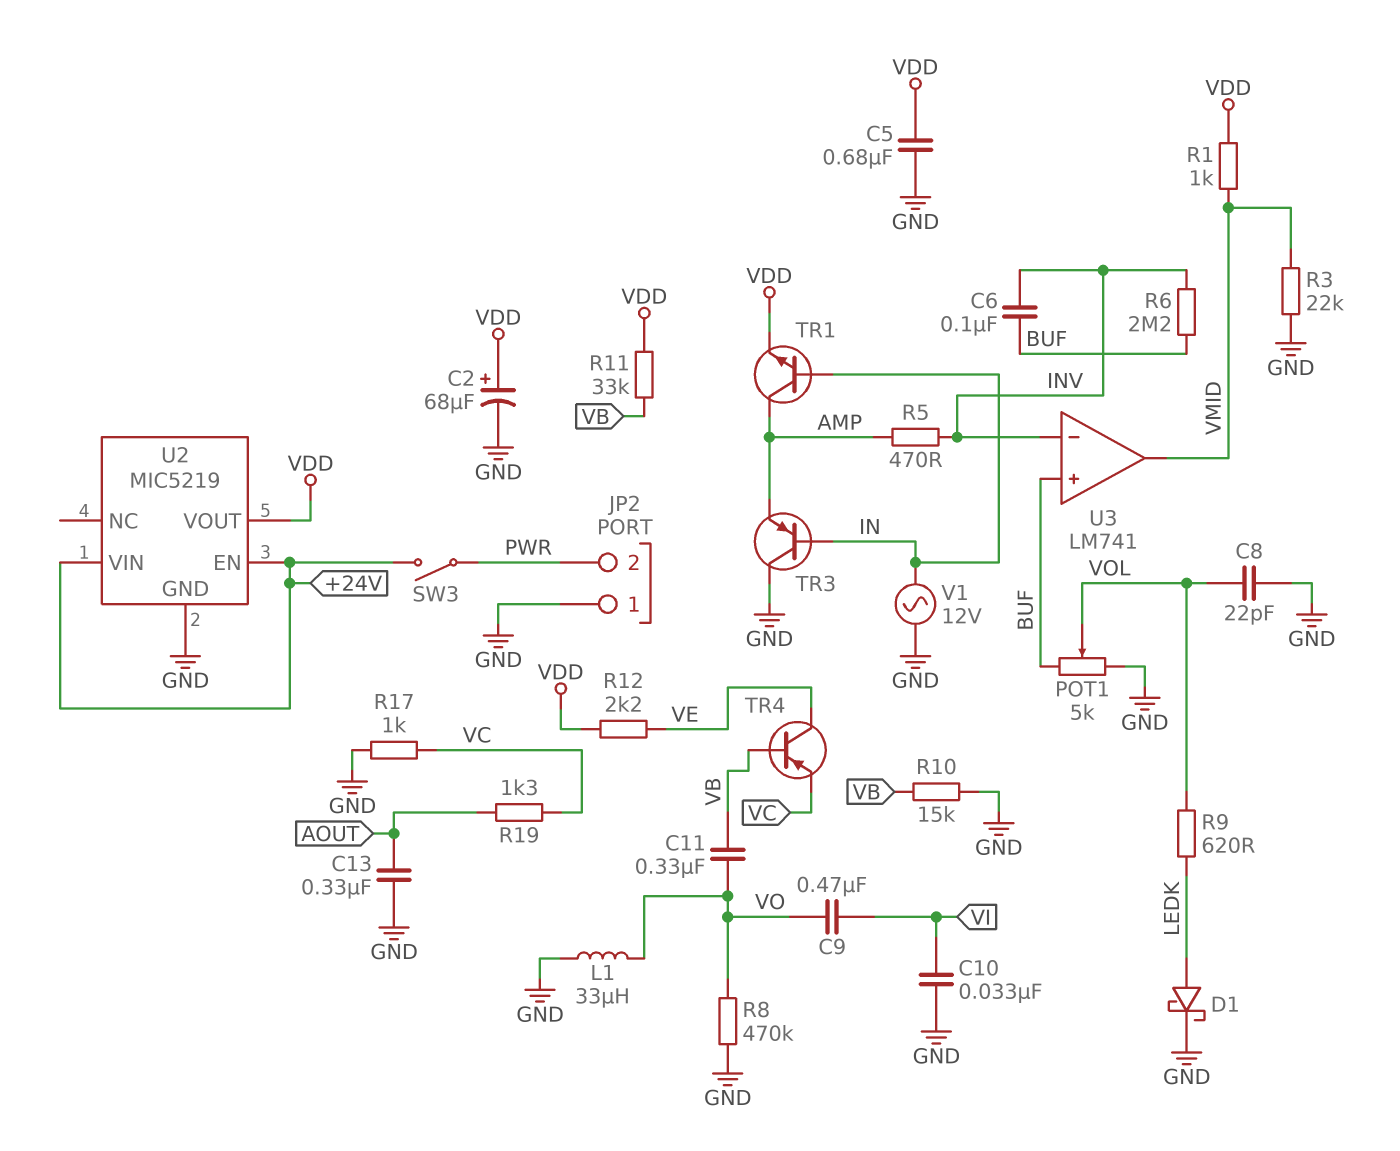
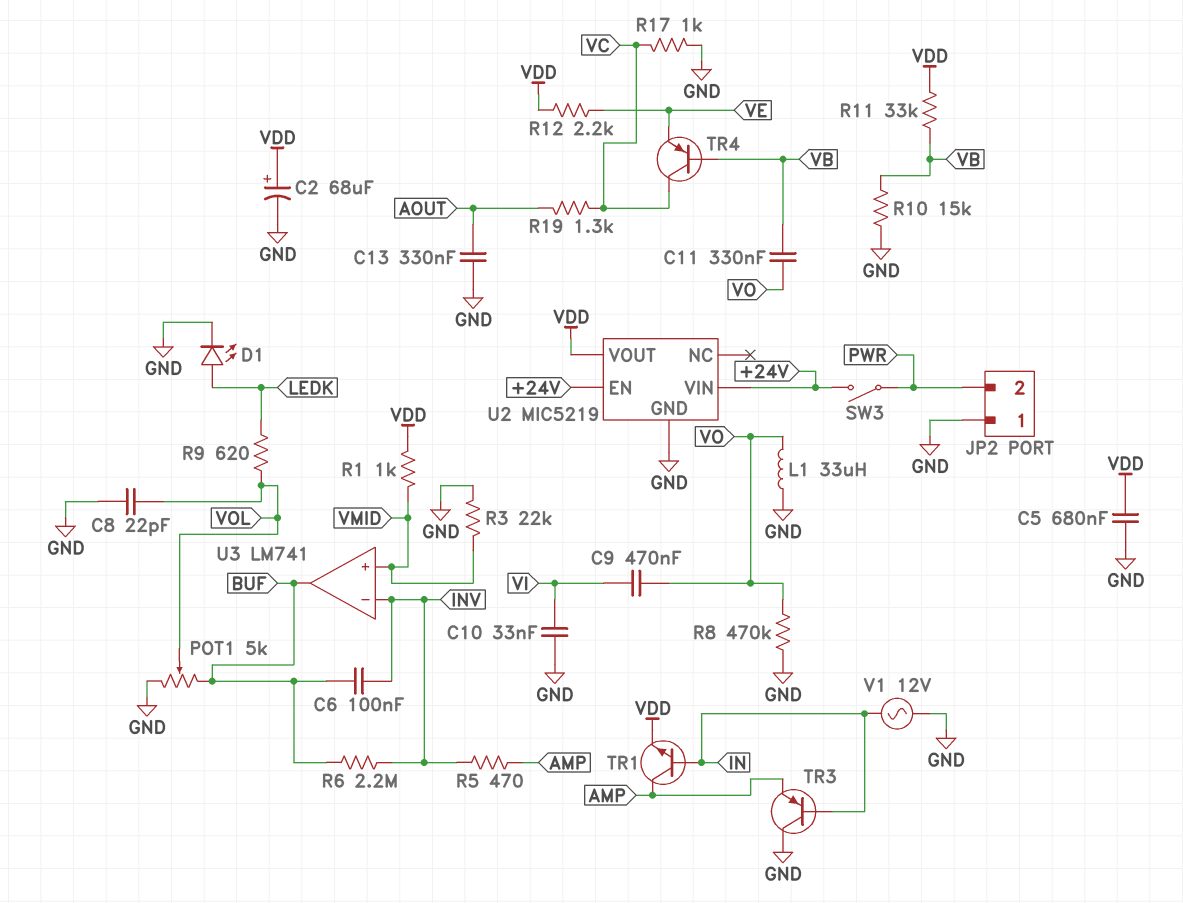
D1: schottky (A LEDK, K GND) -> LED (A LEDK, K GND)
TR4: PNP (B VB, C VE, E VC) -> PNP (B VB, C VC, E VE)
U3 pin in+: BUF -> VMID
U3 pin out: VMID -> BUF

